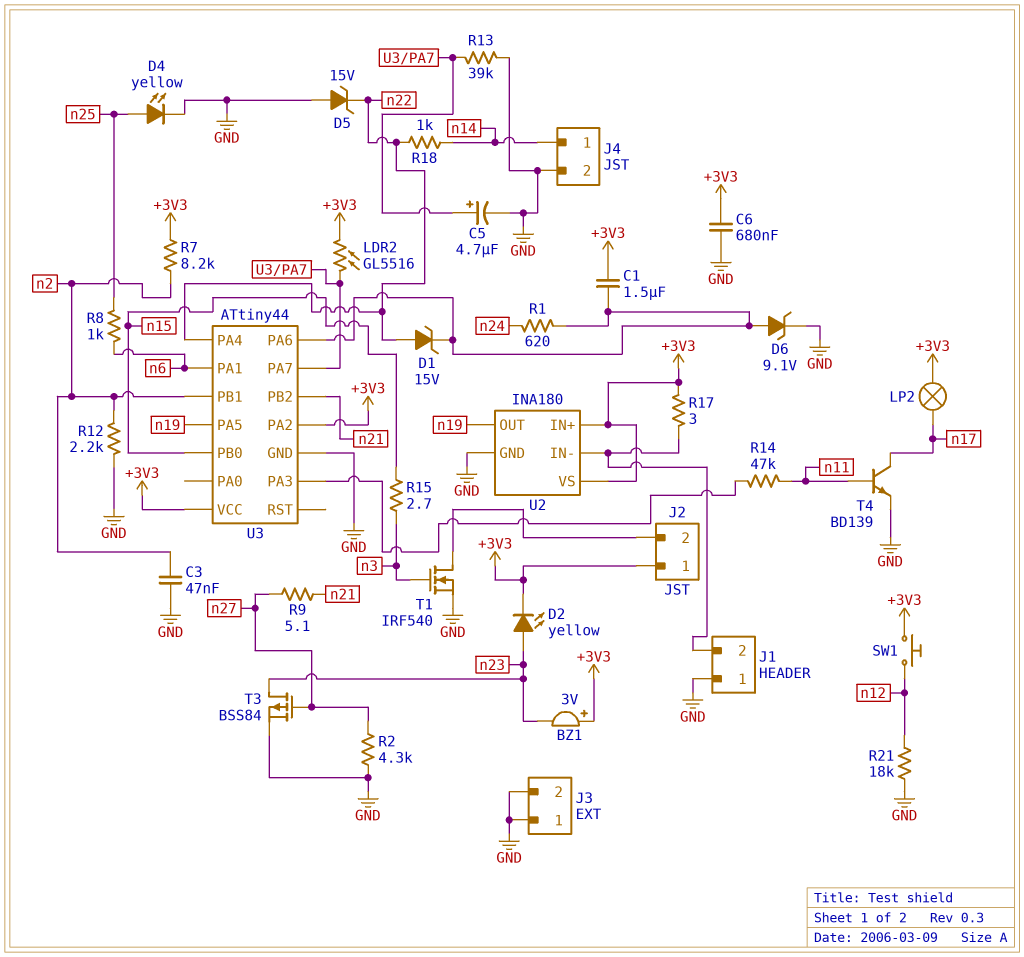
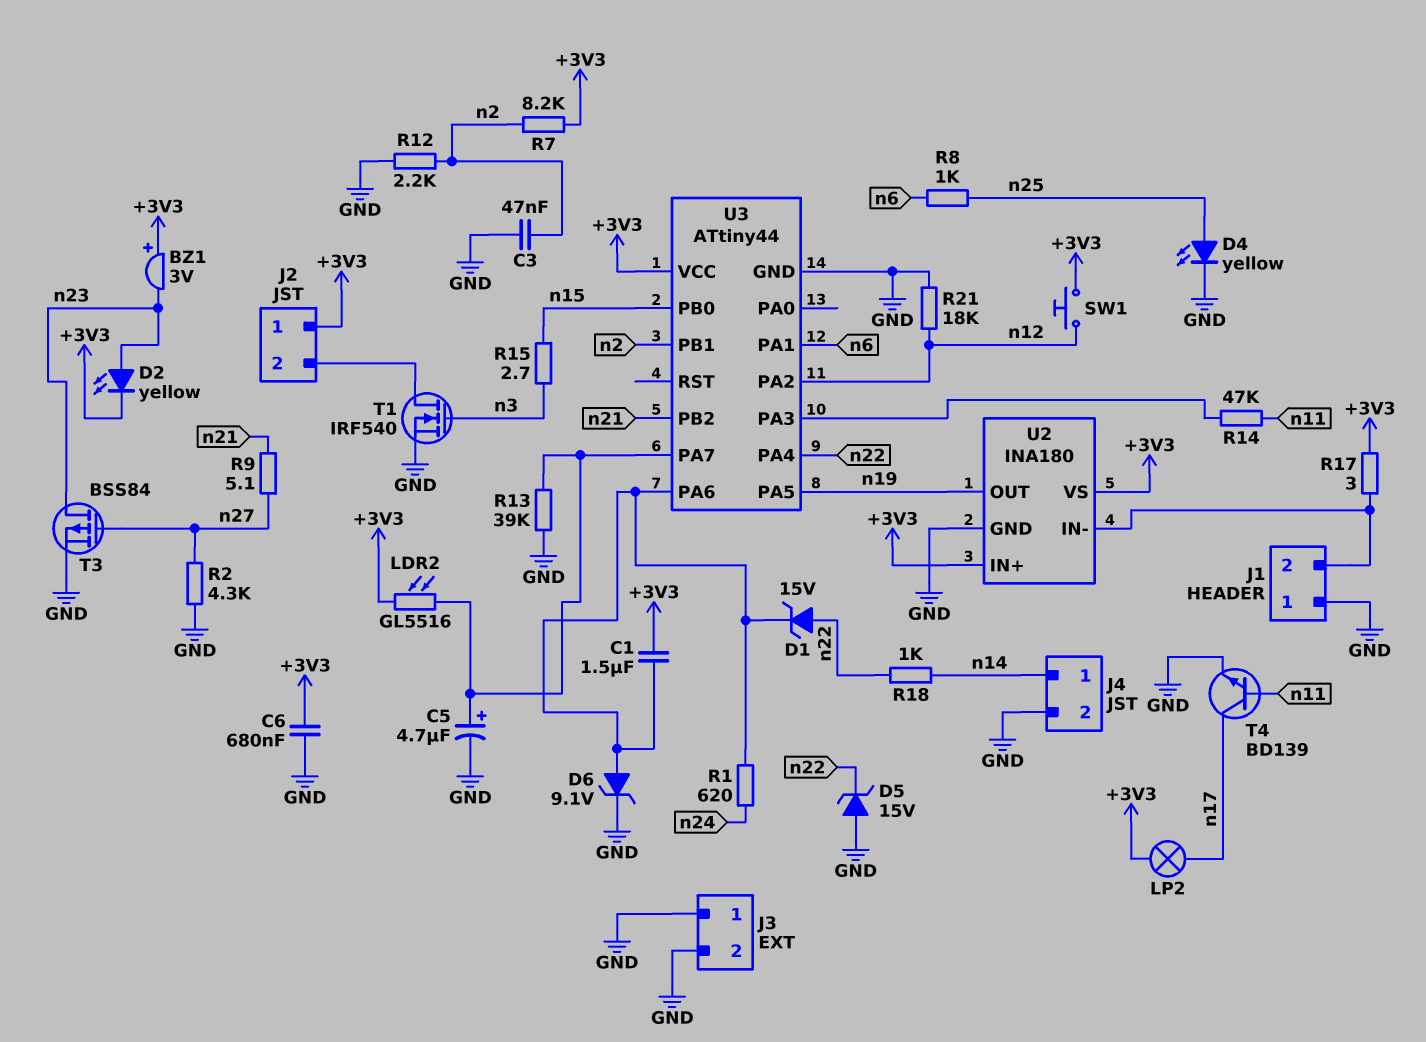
U3 pin PA2: +3V3 -> n12

